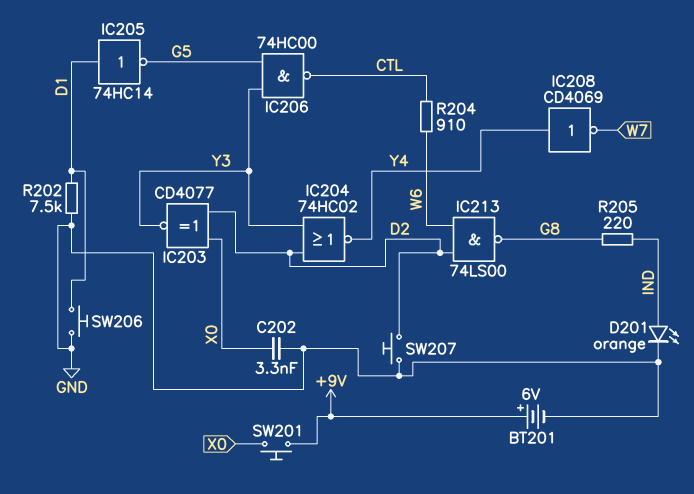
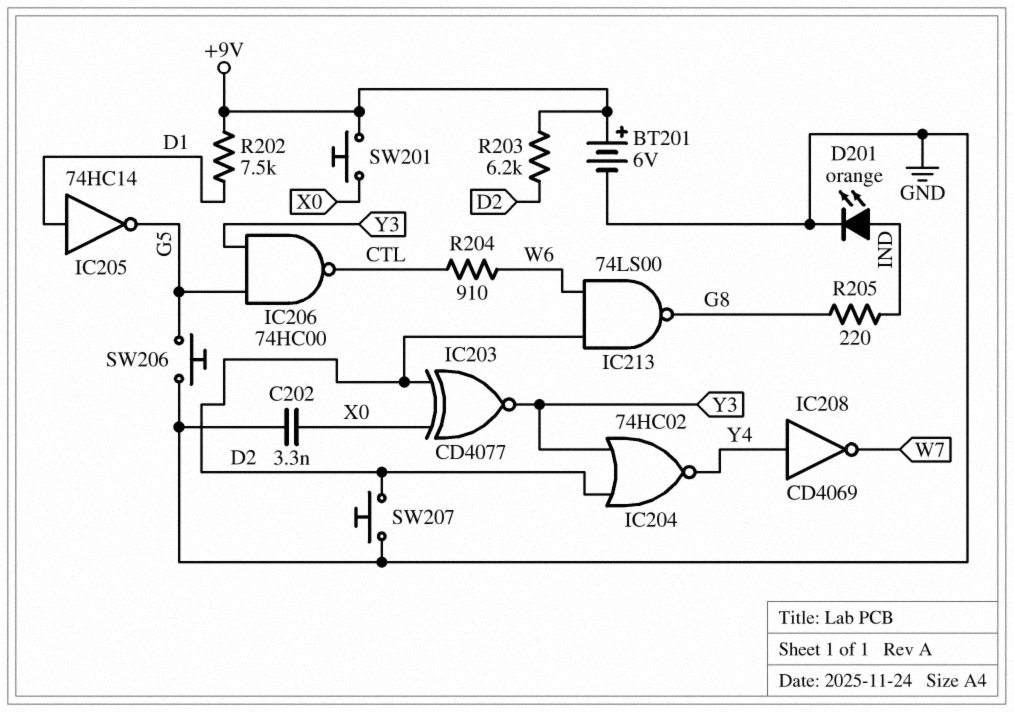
R202: 7.5k (D1, GND) -> 7.5k (+9V, D1)
R203: none -> 6.2k (+9V, D2)
SW206: button (D1, GND) -> button (G5, GND)

